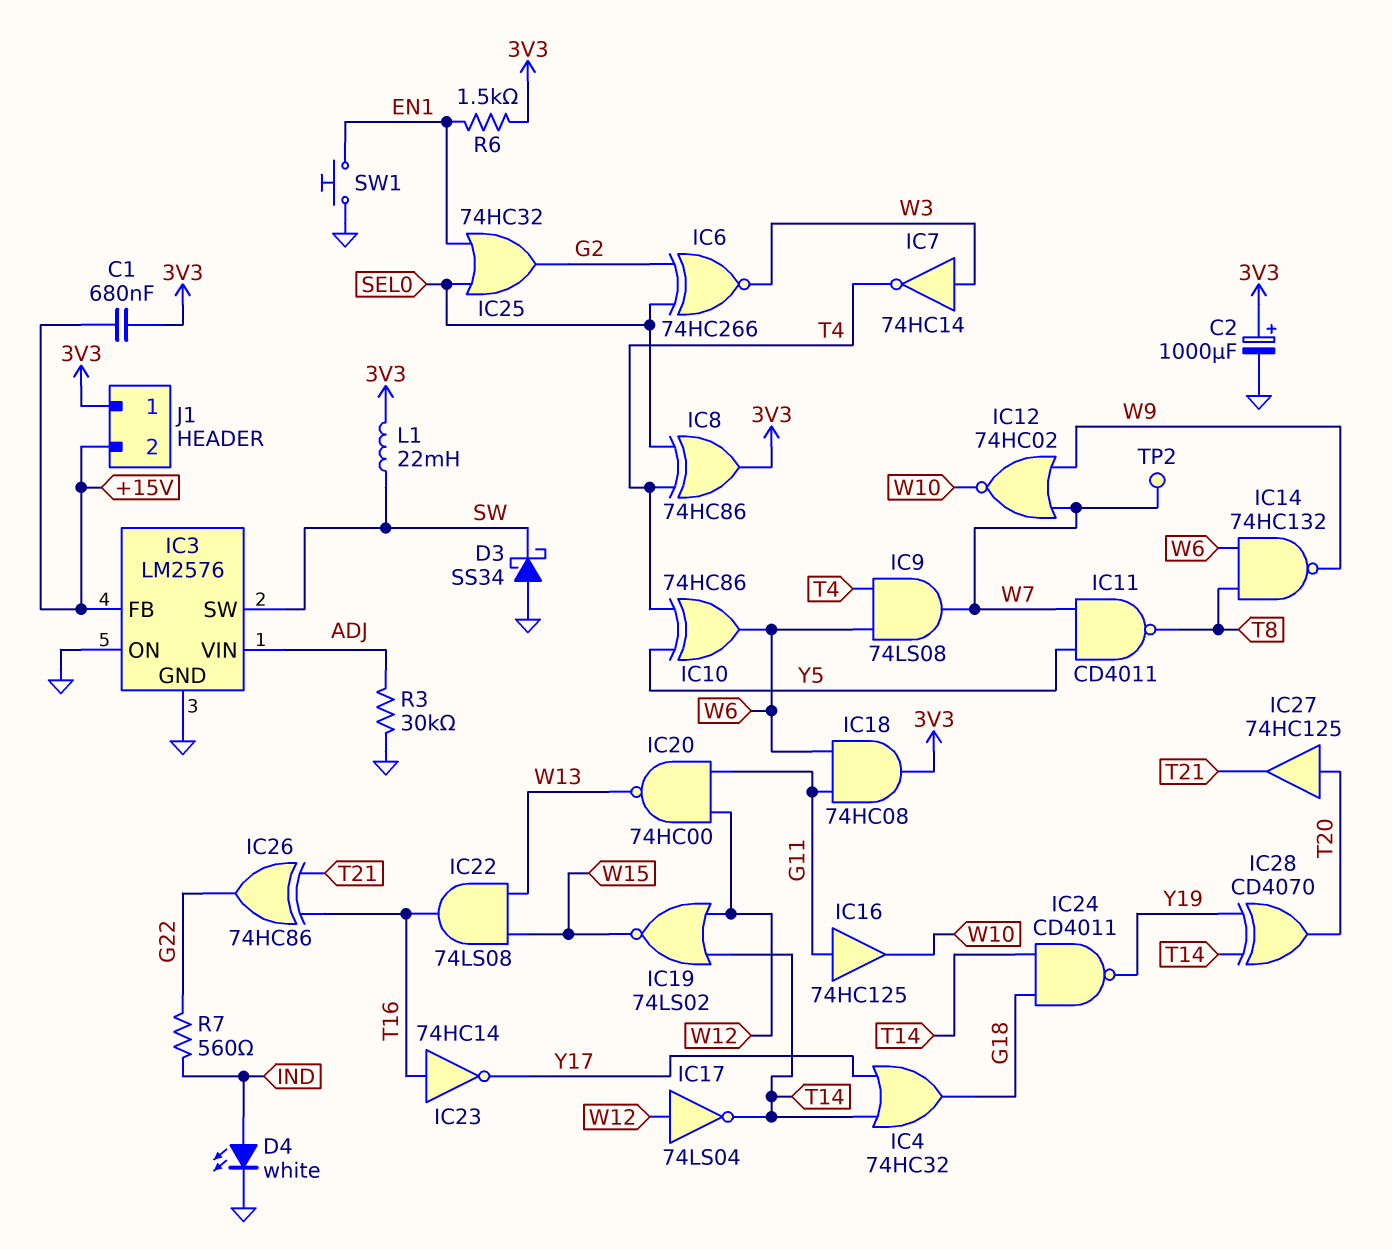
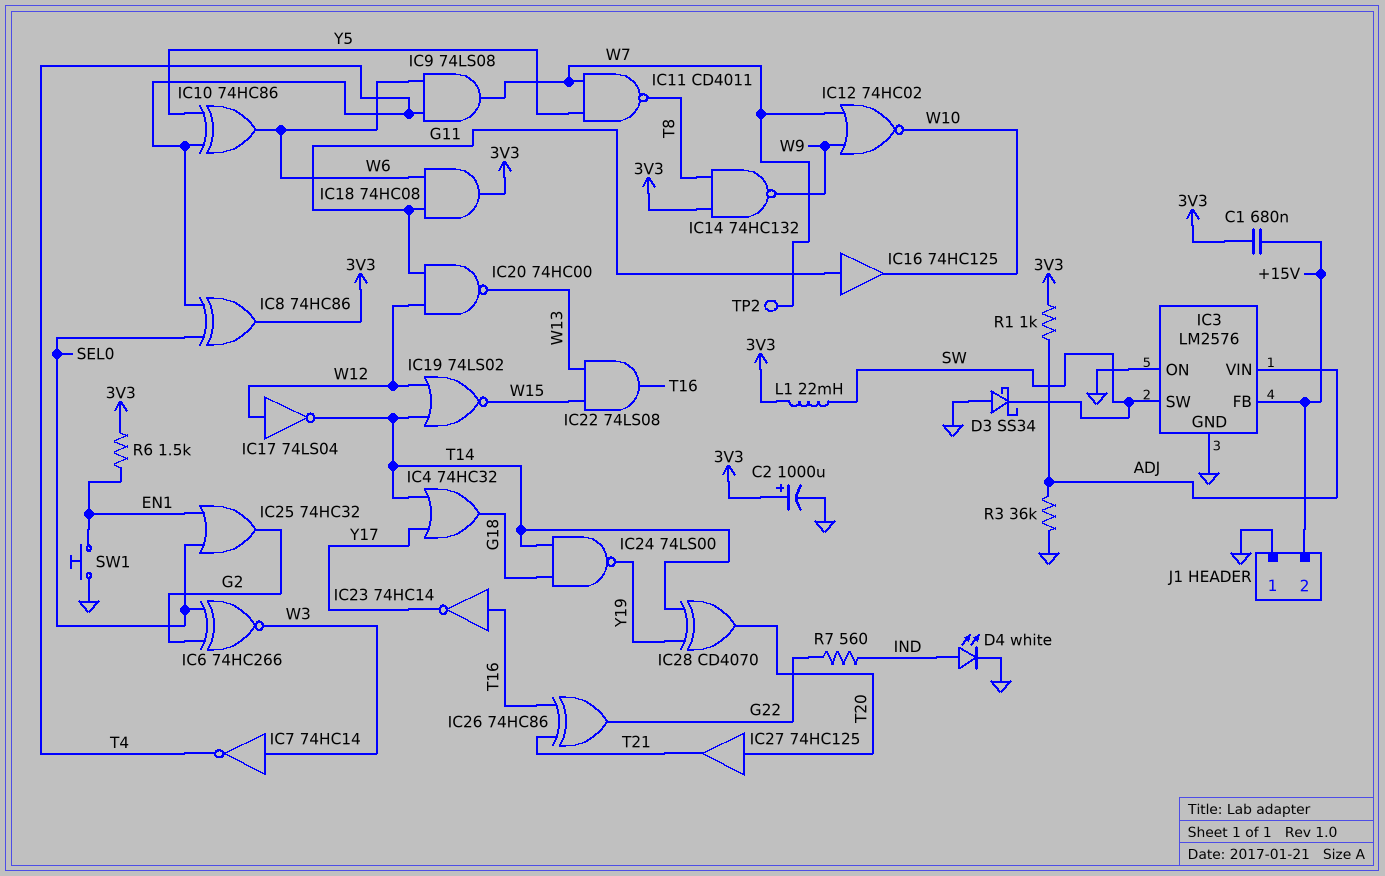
IC14: NAND 74HC132 (in T8, in W6, out W9) -> NAND 74HC132 (in 3V3, in T8, out W9)
IC24: NAND CD4011 (in G18, in T14, out Y19) -> NAND 74LS00 (in G18, in T14, out Y19)
J1 pin 1: 3V3 -> GND
R1: none -> 1k (3V3, ADJ)
R3: 30k (ADJ, GND) -> 36k (ADJ, GND)

